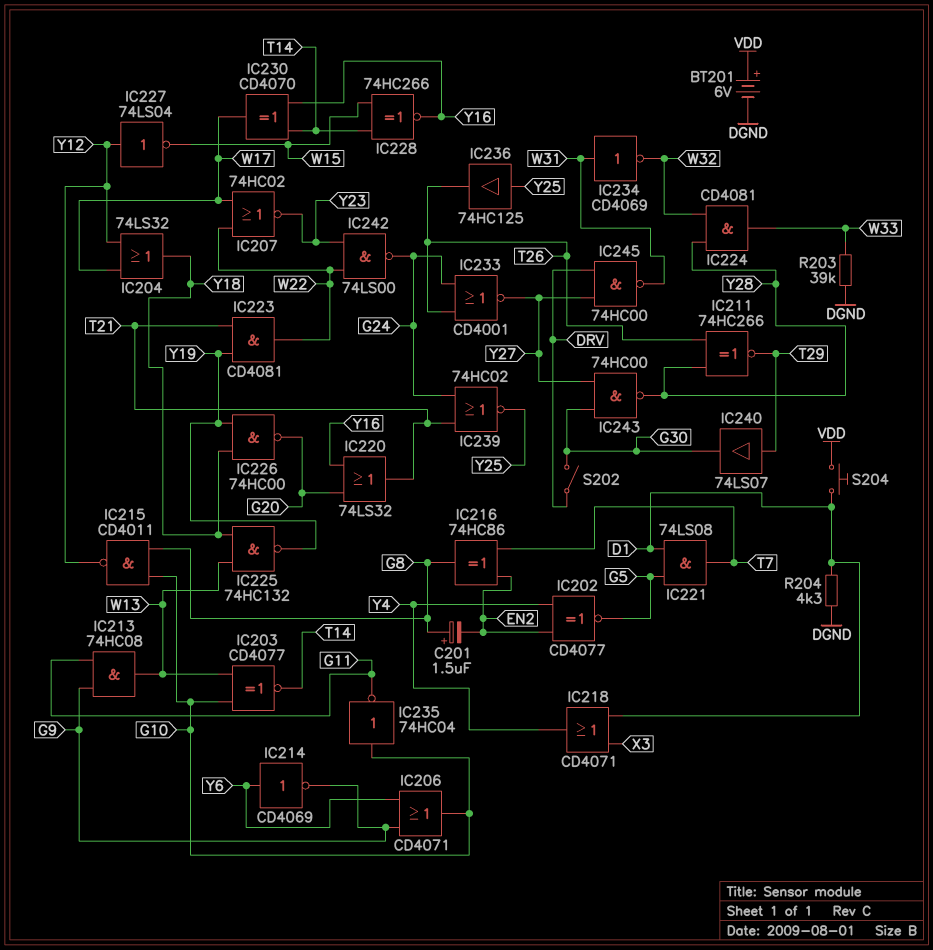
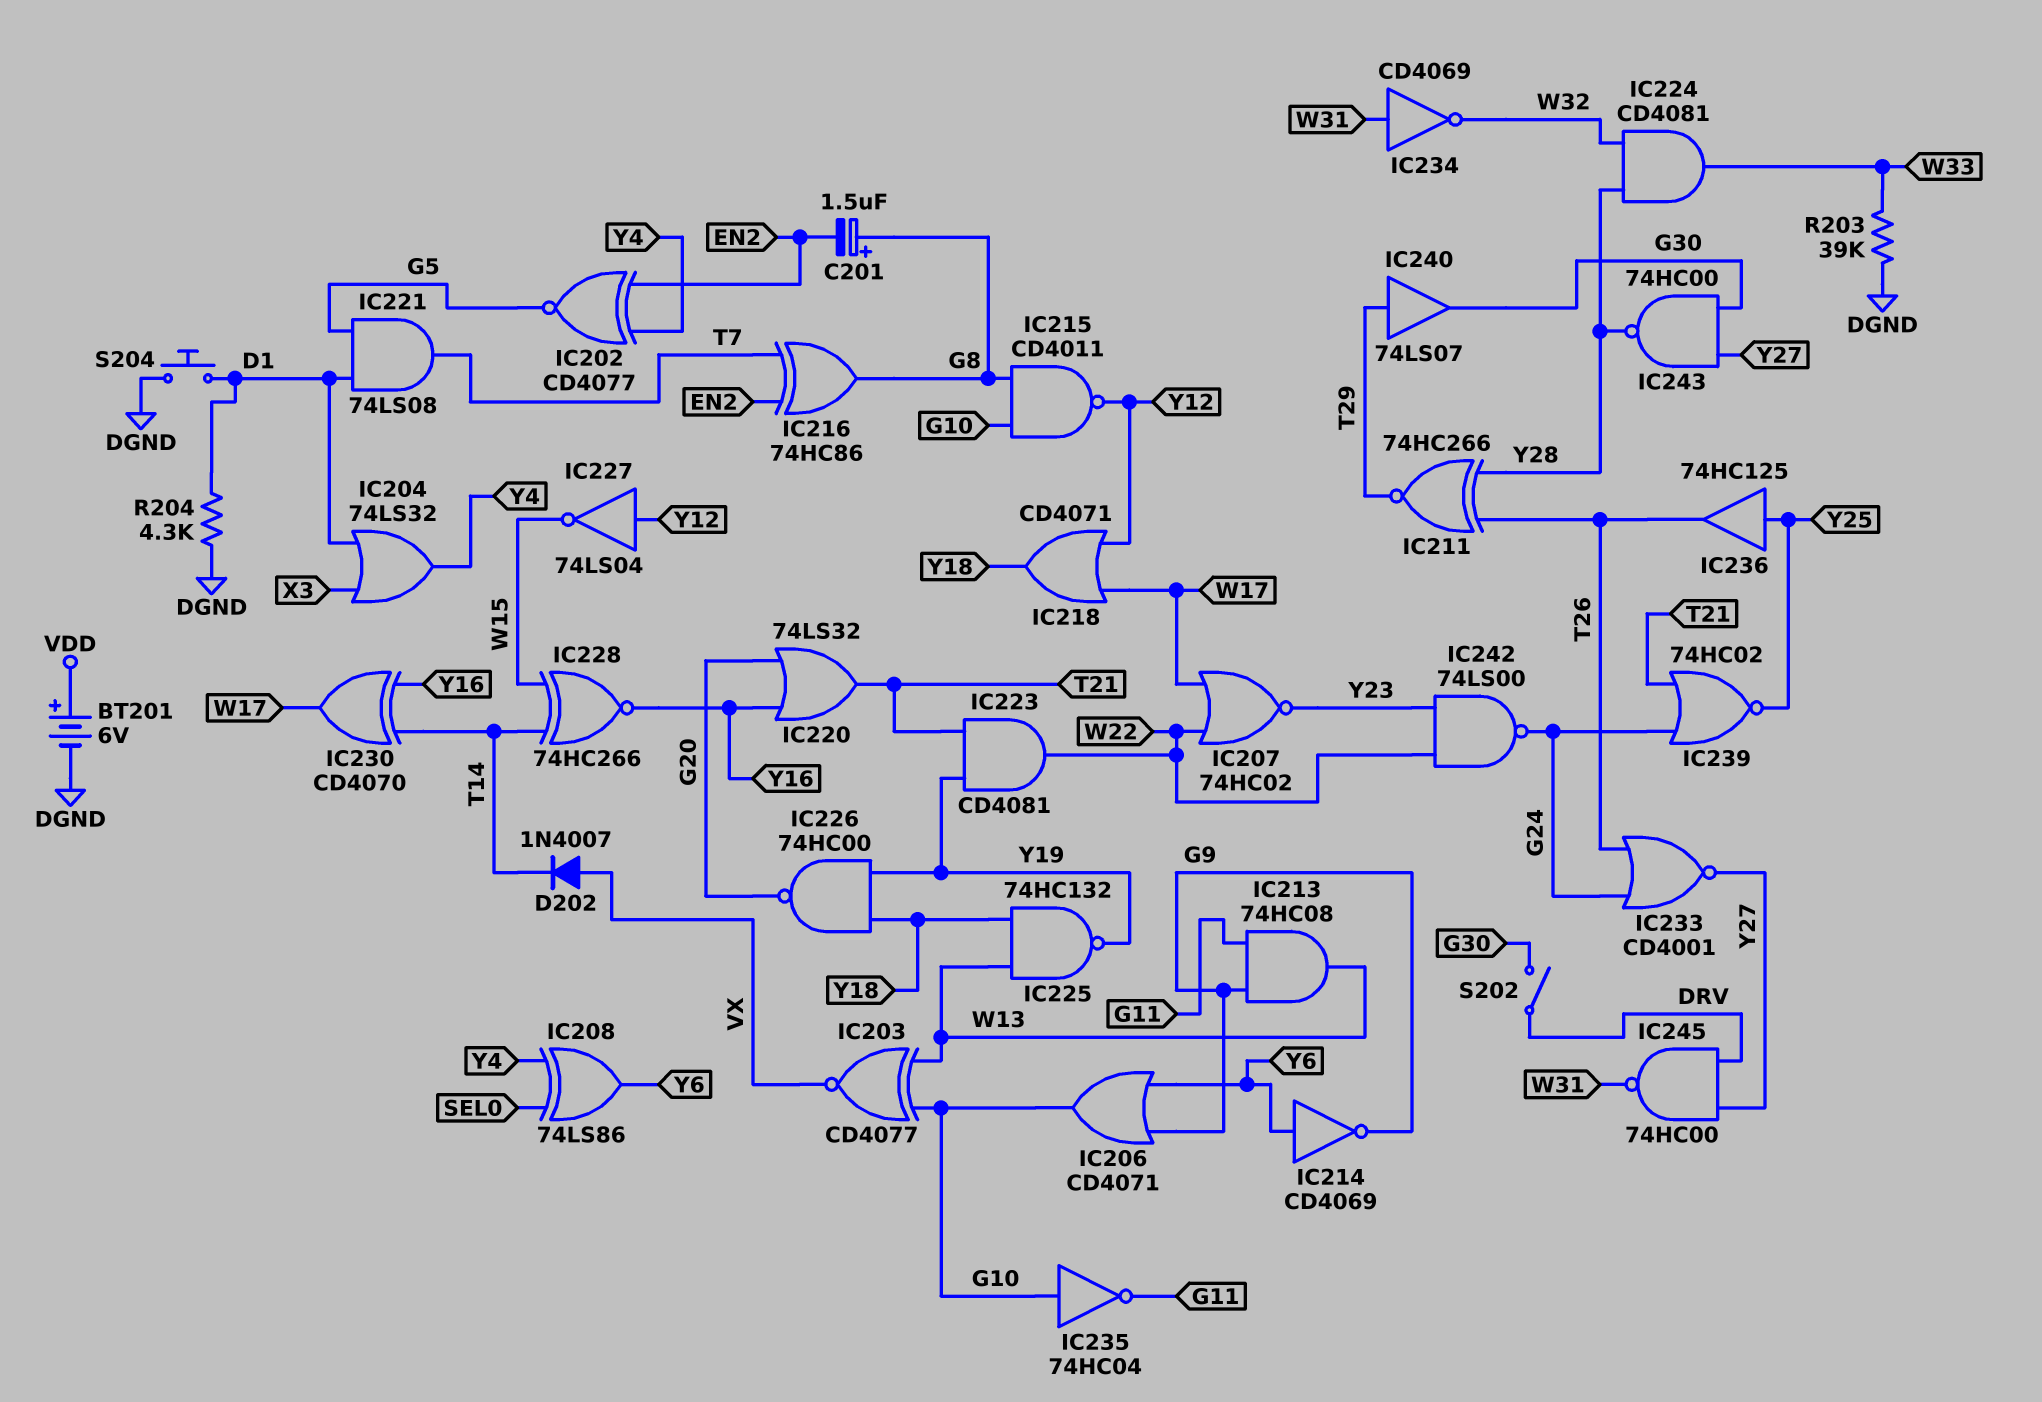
D202: none -> diode 1N4007 (A VX, K T14)
IC203: XNOR CD4077 (in G10, in W13, out T14) -> XNOR CD4077 (in G10, in W13, out VX)
IC204: OR 74LS32 (in W17, in Y12, out Y18) -> OR 74LS32 (in D1, in X3, out Y4)
IC208: none -> XOR 74LS86 (in SEL0, in Y4, out Y6)
IC218: OR CD4071 (in D1, in X3, out Y4) -> OR CD4071 (in W17, in Y12, out Y18)
S204: button (D1, VDD) -> button (D1, DGND)

